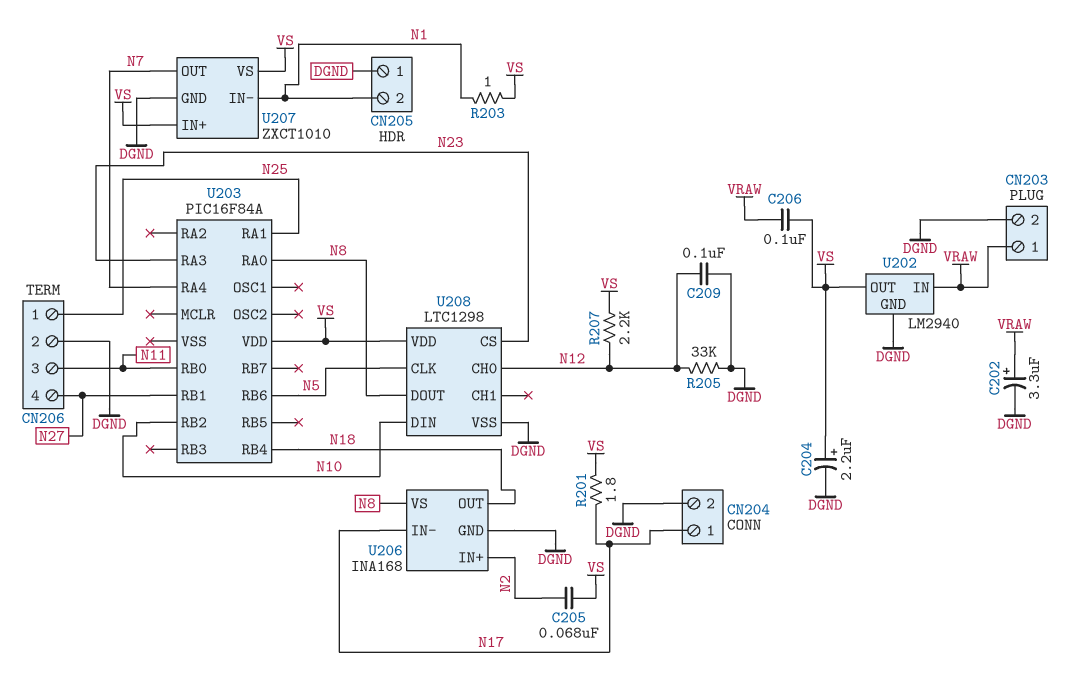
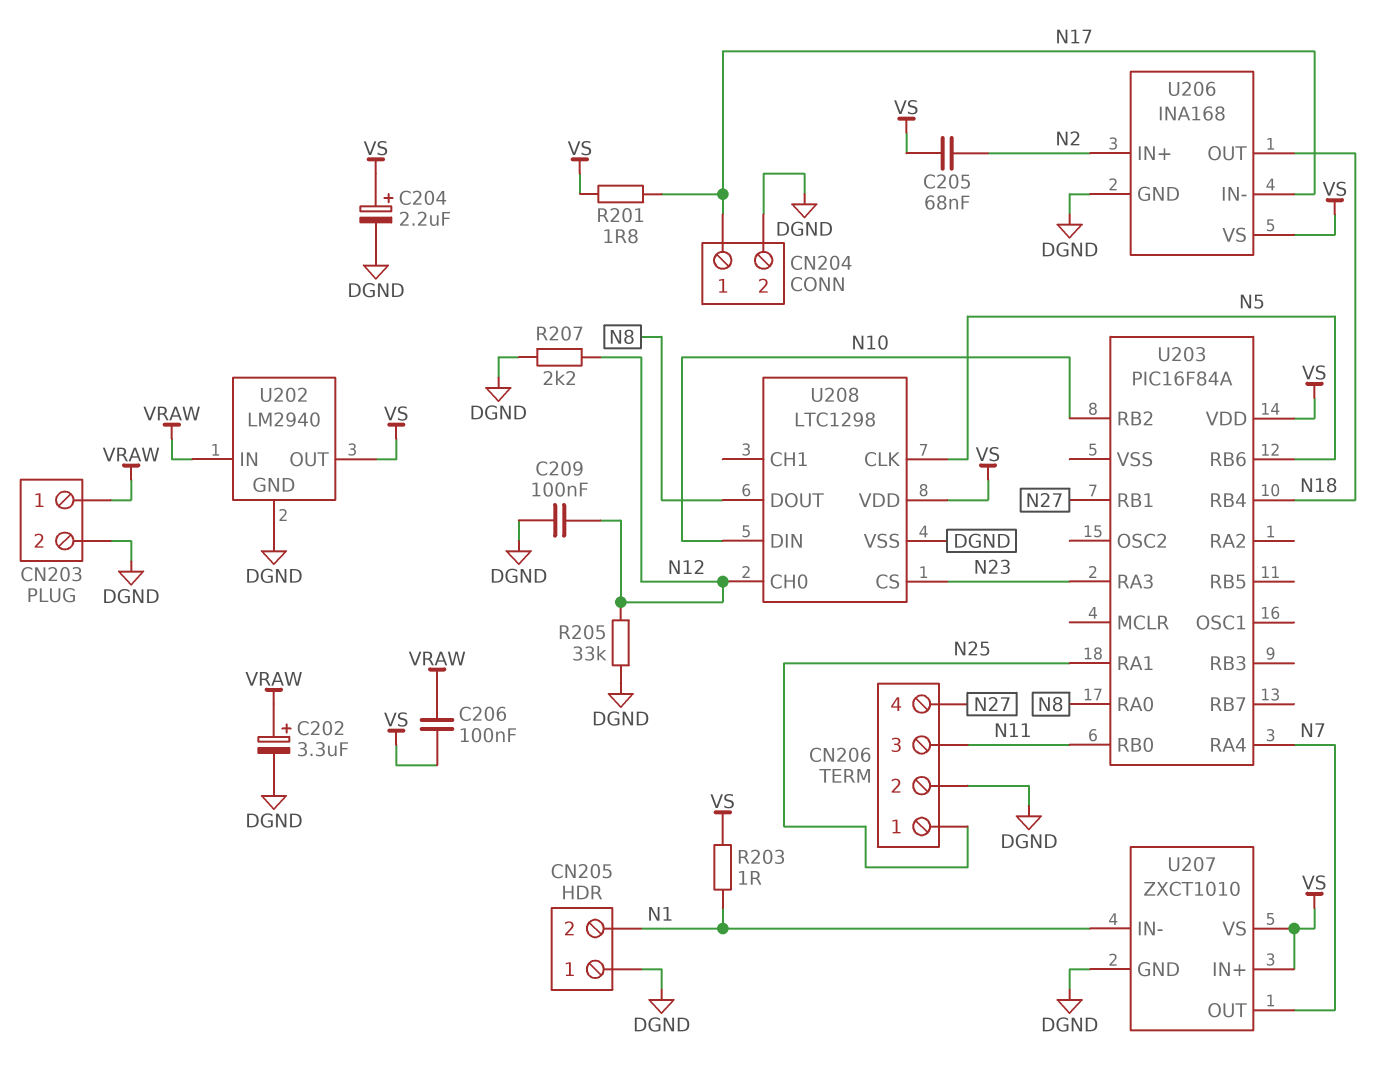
R207: 2.2k (N12, VS) -> 2.2k (DGND, N12)
U206 pin VS: N8 -> VS

